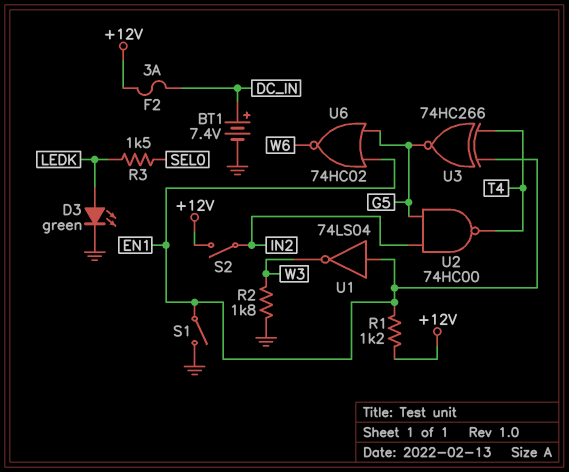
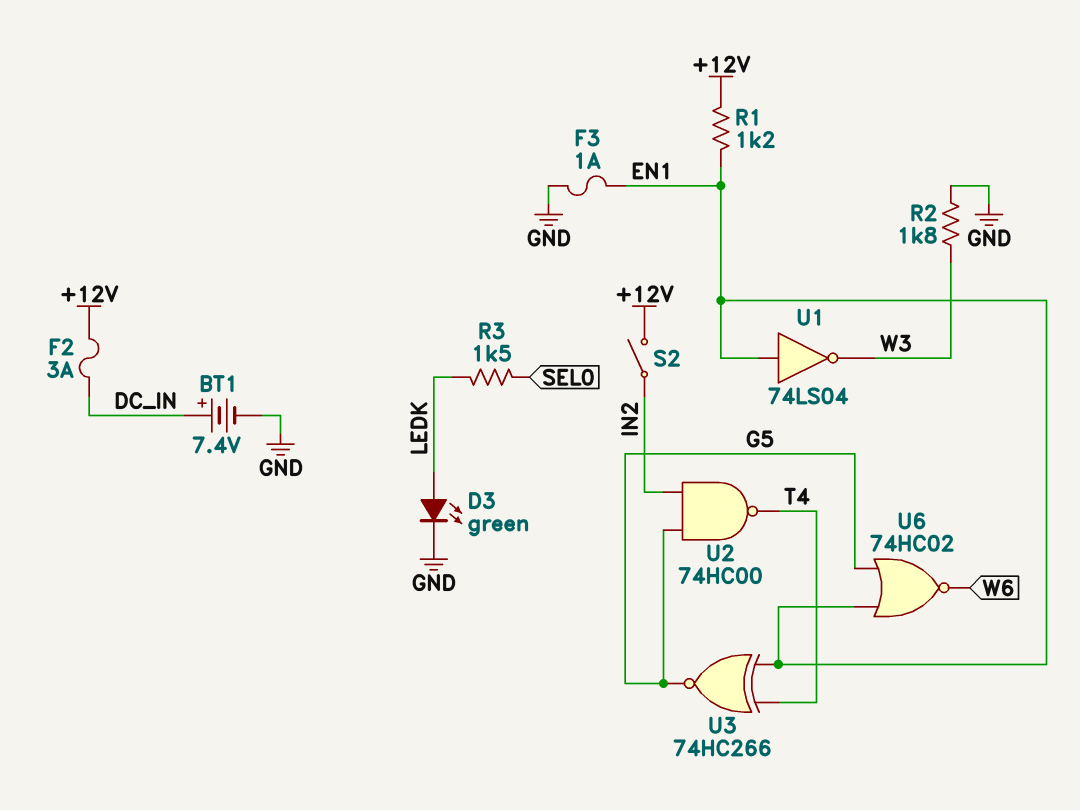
F3: none -> 1A (EN1, GND)
S1: switch (EN1, GND) -> none

